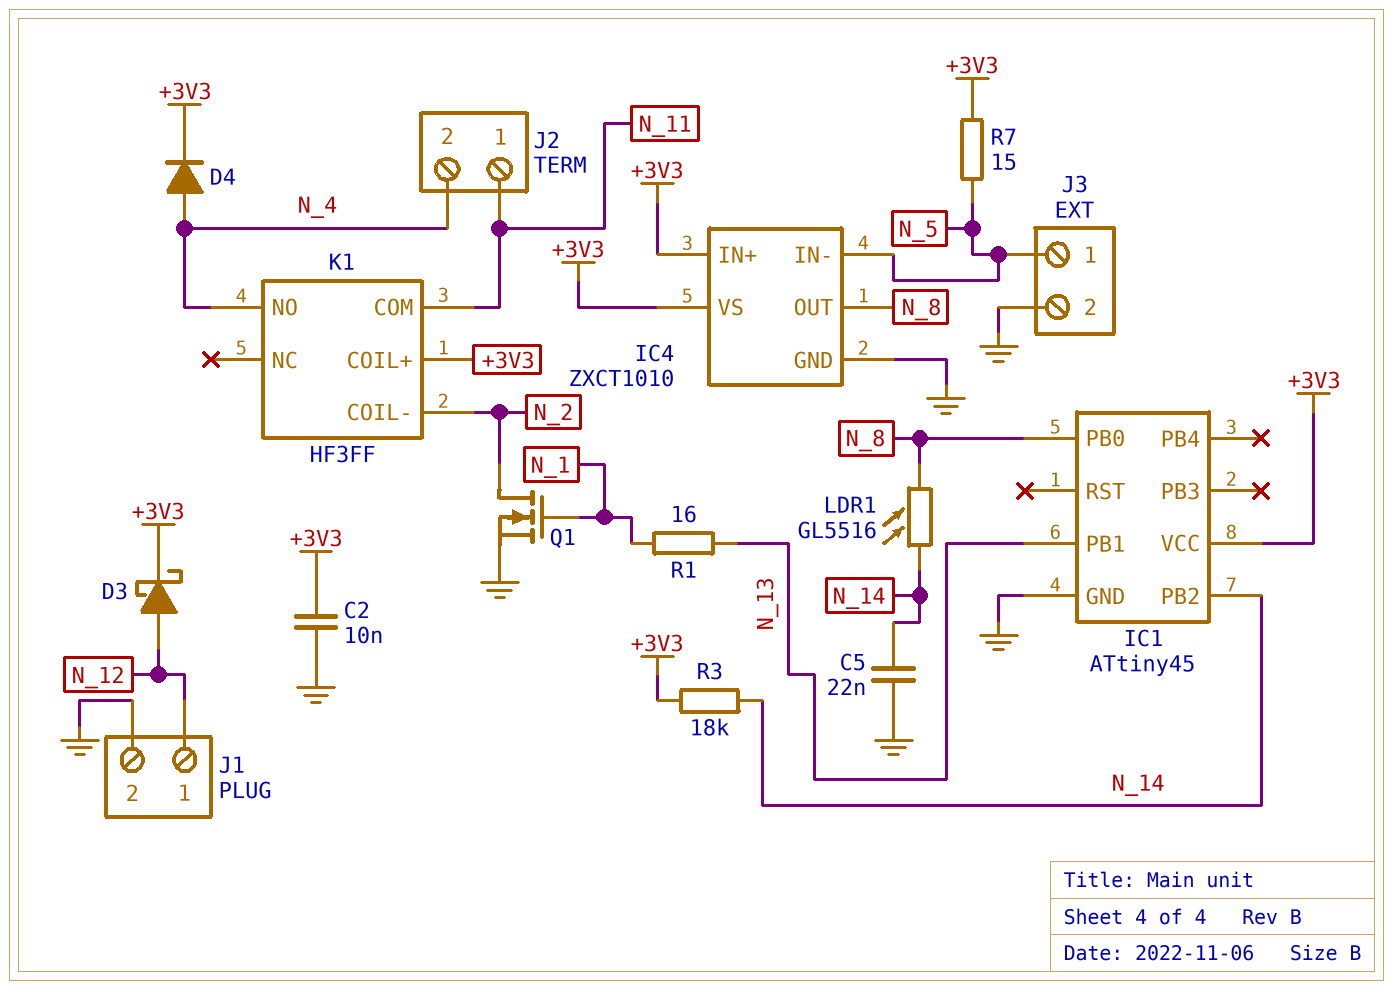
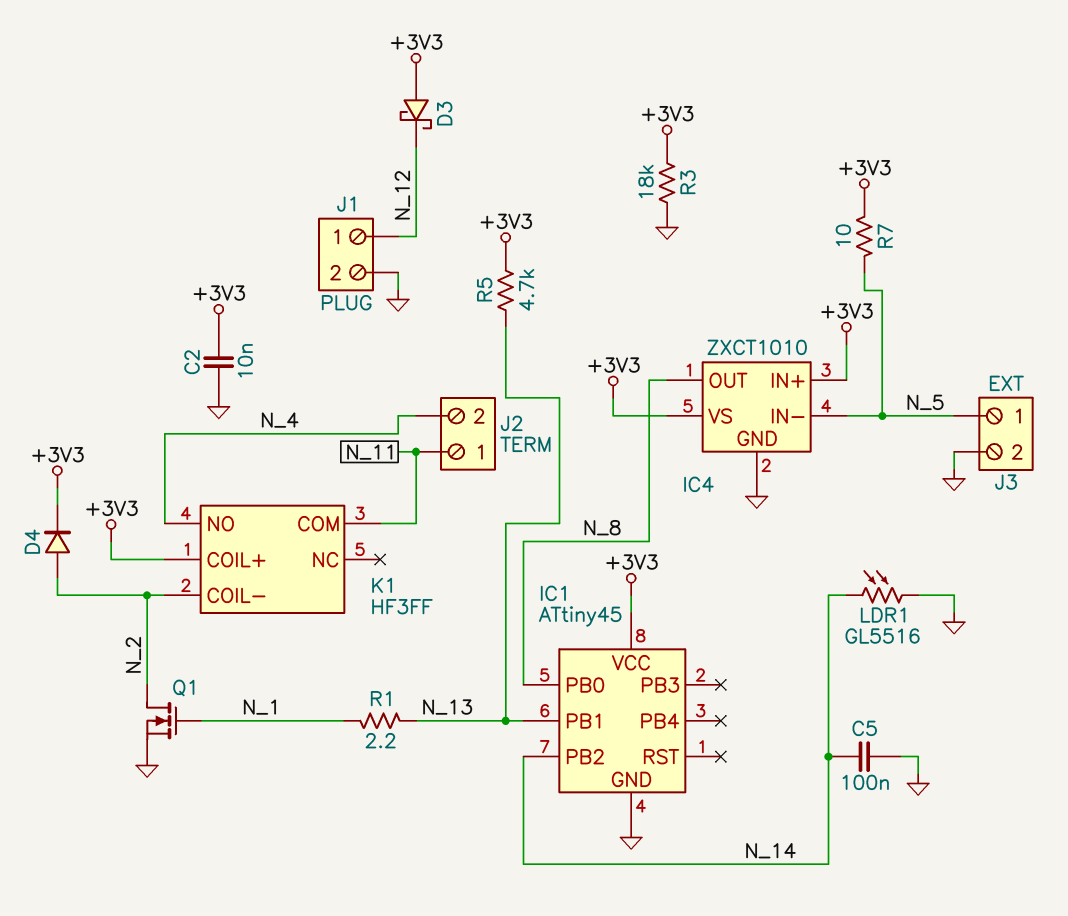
C5: 22nF (GND, N_14) -> 100nF (GND, N_14)
D3: schottky (A N_12, K +3V3) -> schottky (A +3V3, K N_12)
D4: diode (A N_4, K +3V3) -> diode (A N_2, K +3V3)
LDR1: GL5516 (N_8, N_14) -> GL5516 (GND, N_14)
R1: 16 (N_1, N_13) -> 2.2 (N_1, N_13)
R3: 18k (+3V3, N_14) -> 18k (+3V3, GND)
R5: none -> 4.7k (+3V3, N_13)
R7: 15 (+3V3, N_5) -> 10 (+3V3, N_5)

